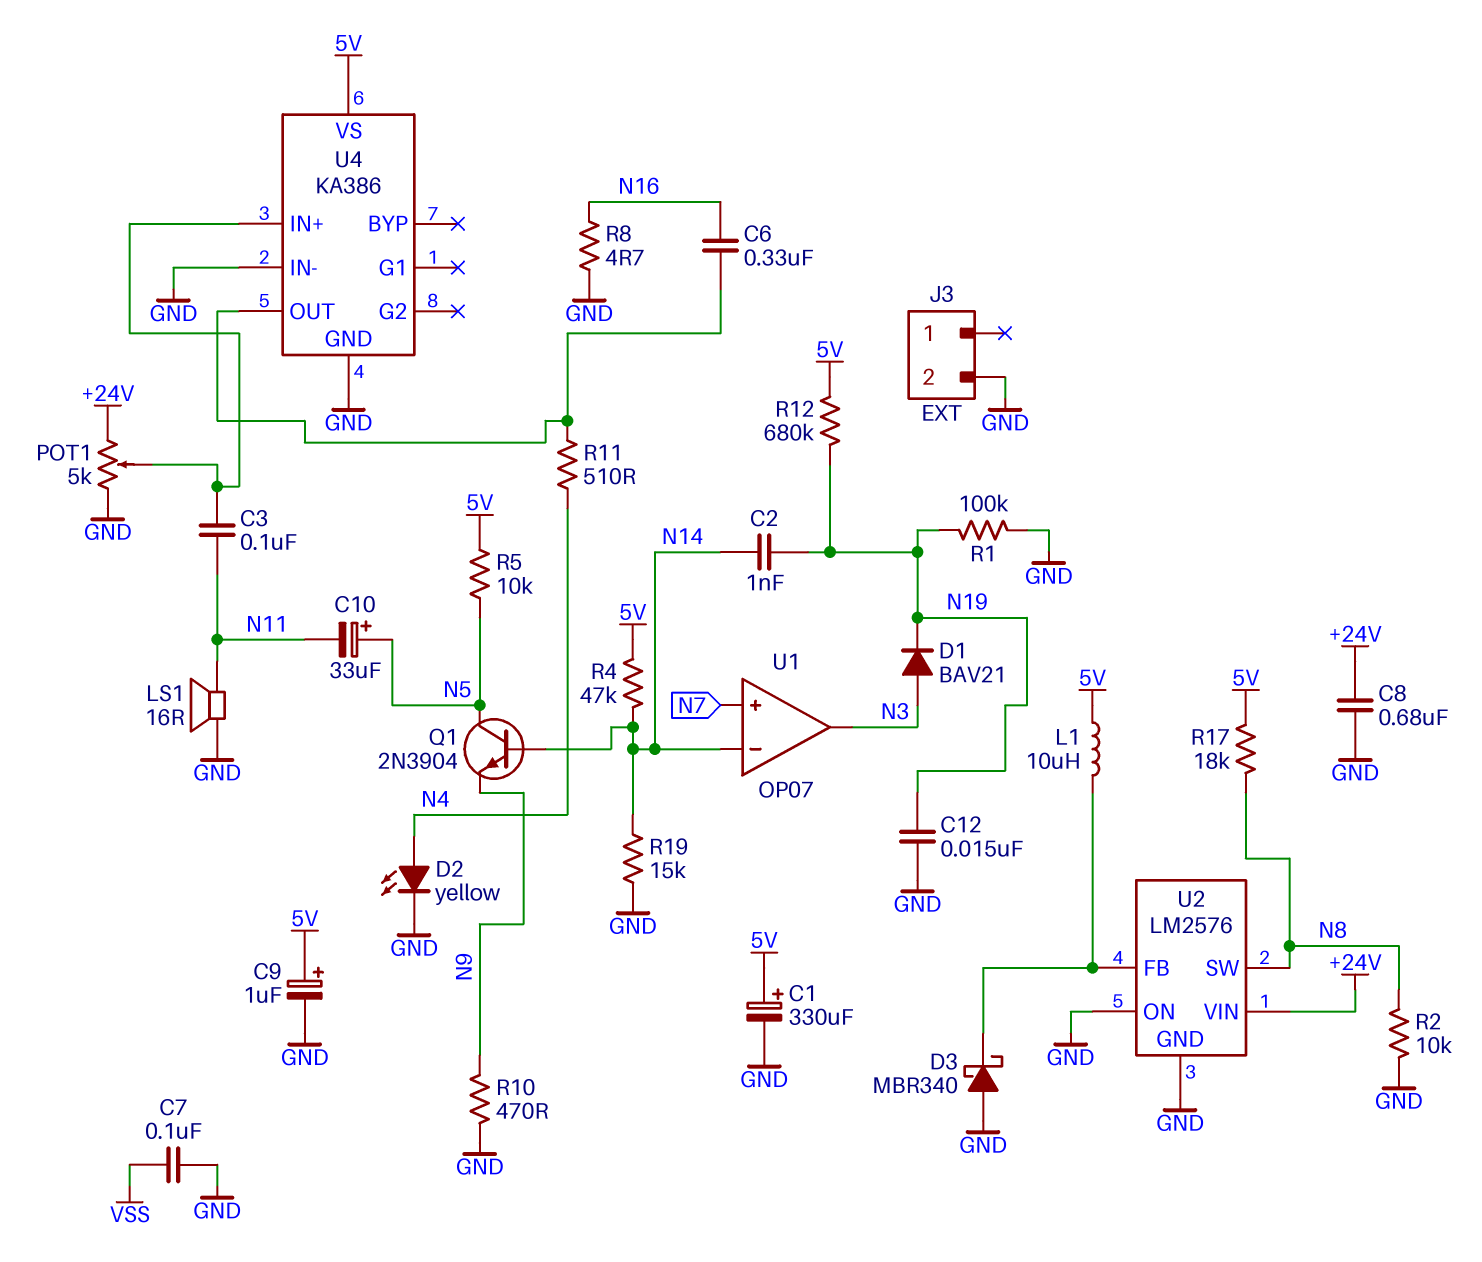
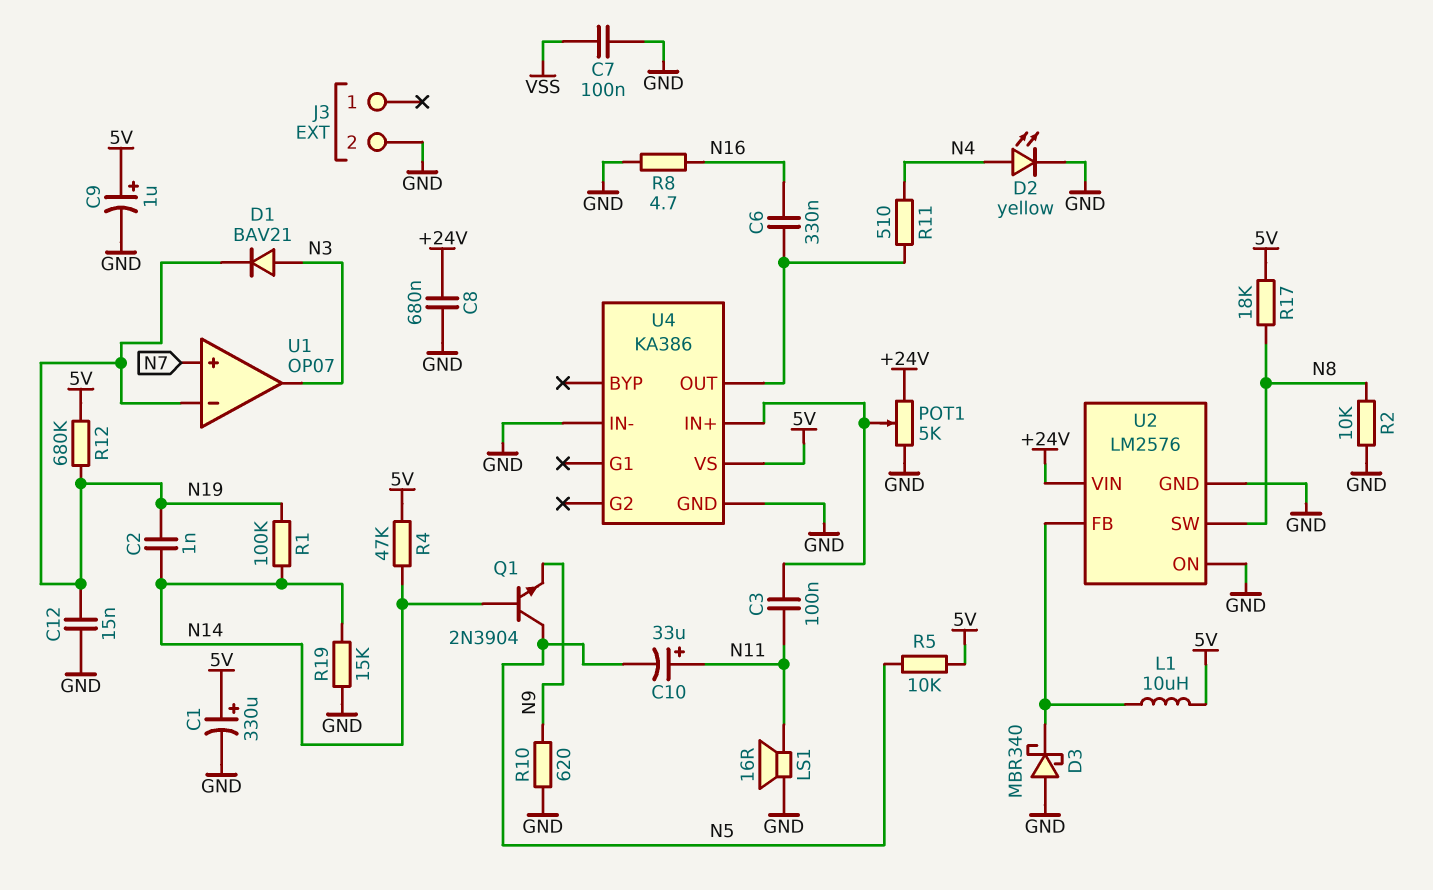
C10: 33uF (plus N5, minus N11) -> 33uF (plus N11, minus N5)
R1: 100k (GND, N19) -> 100k (N14, N19)
R10: 470 (GND, N9) -> 620 (GND, N9)
U1 pin in-: N14 -> N19

